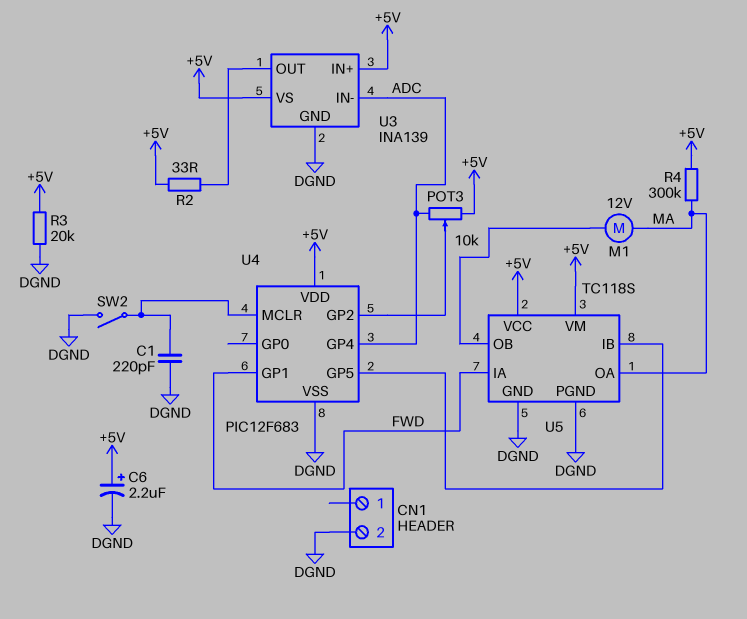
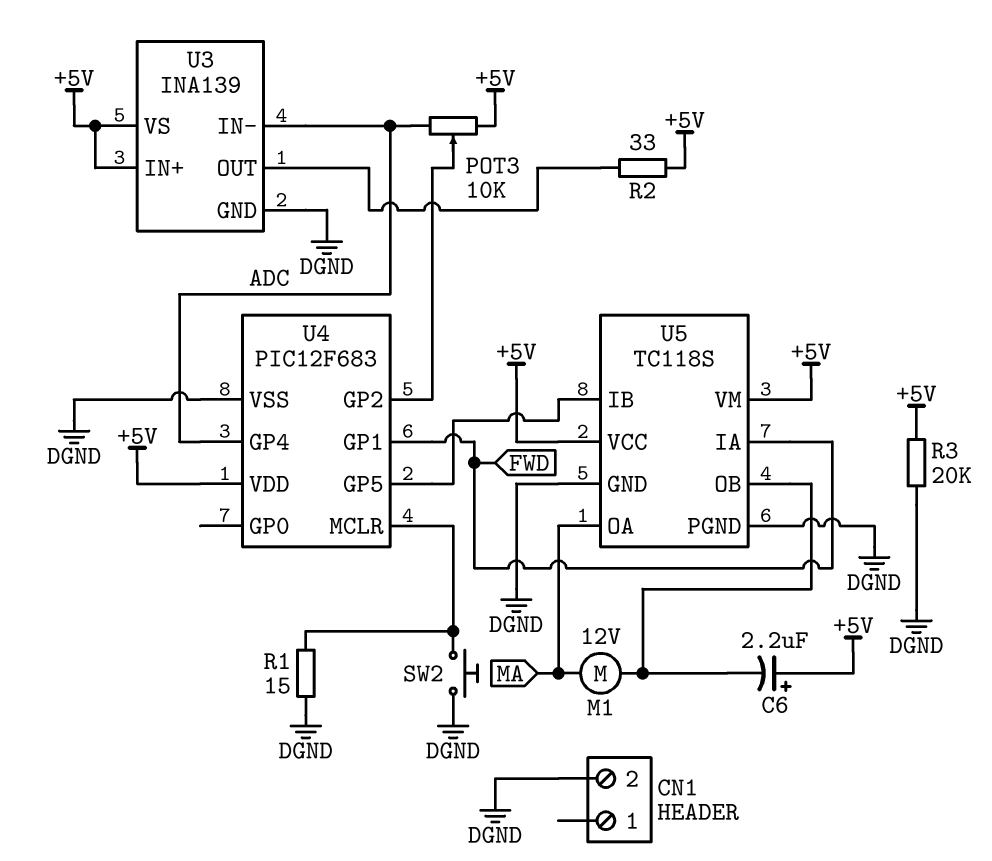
C1: 220pF (DGND, U4/MCLR) -> none
C6: 2.2uF (plus +5V, minus DGND) -> 2.2uF (plus +5V, minus U5/OB)
R1: none -> 15 (DGND, U4/MCLR)
R4: 300k (+5V, MA) -> none
SW2: switch (DGND, U4/MCLR) -> button (DGND, U4/MCLR)

